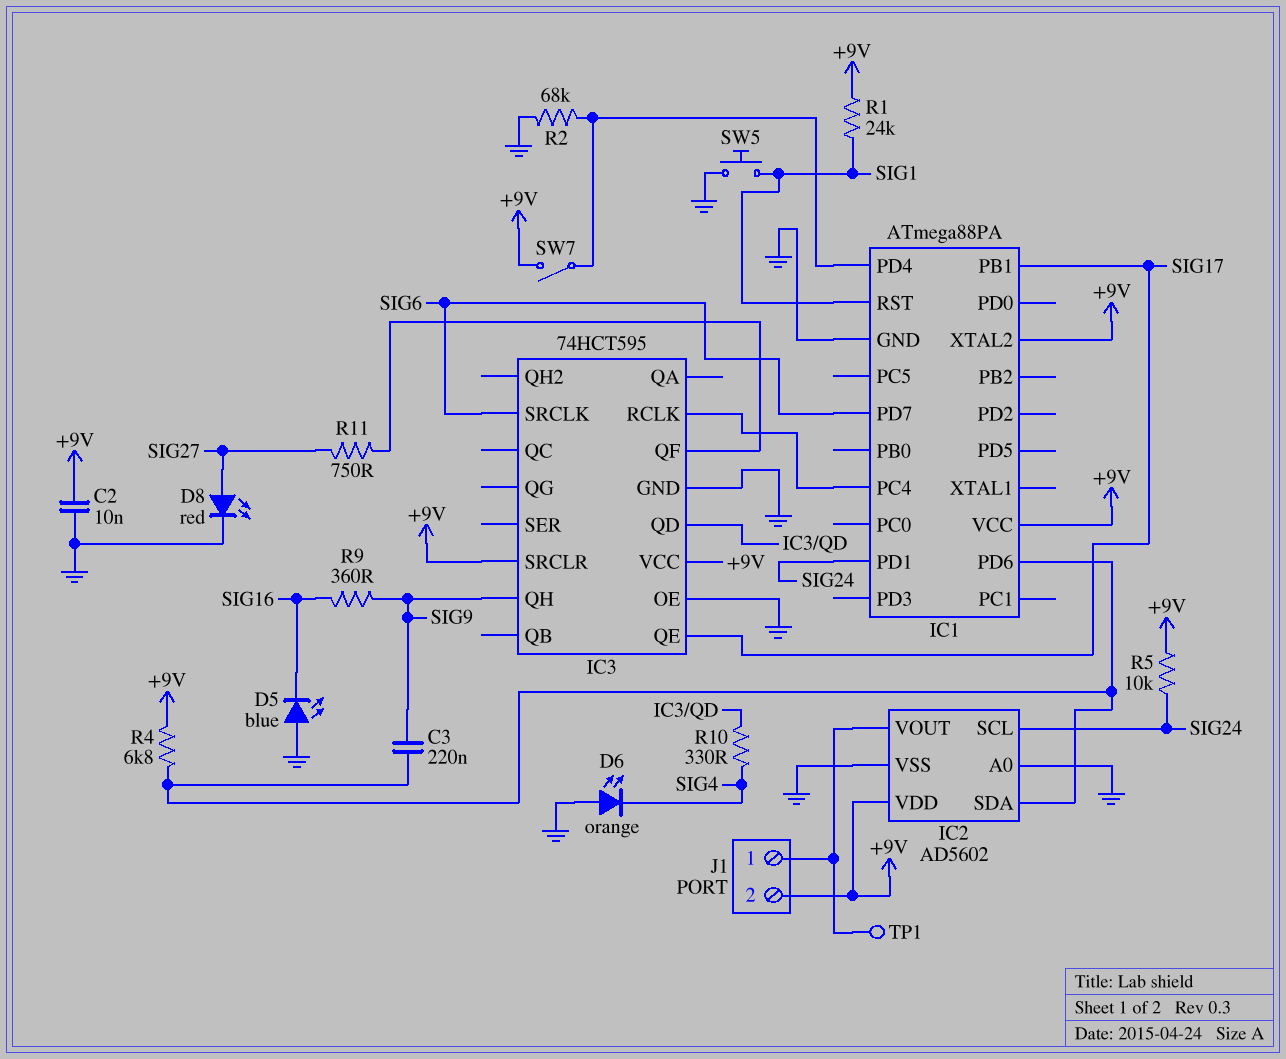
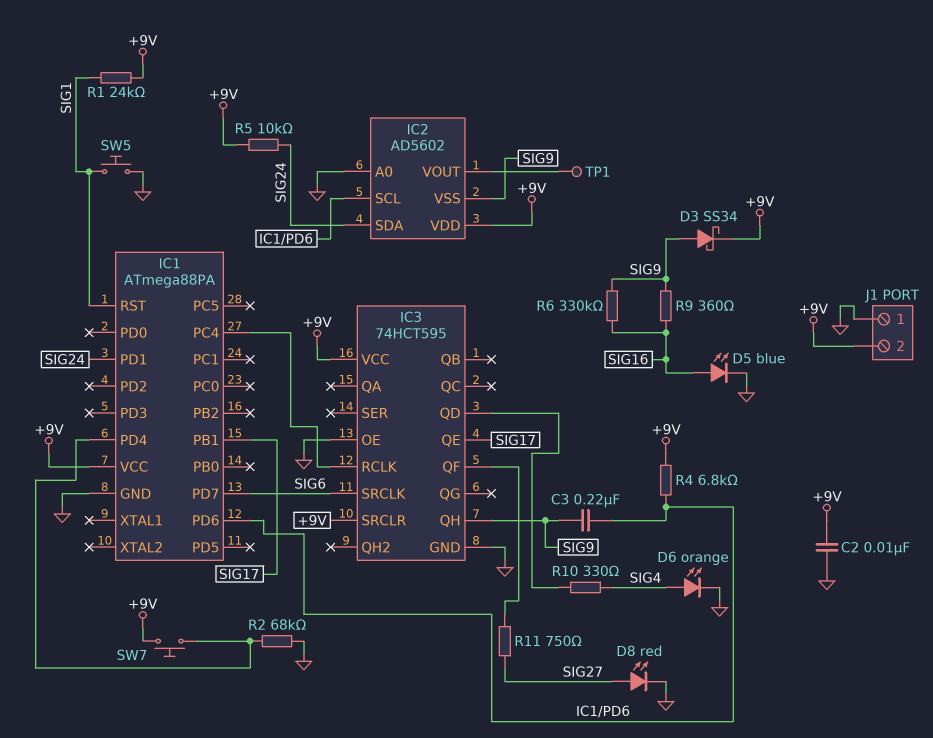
D3: none -> schottky SS34 (A SIG9, K +9V)
D5: LED blue (A GND, K SIG16) -> LED blue (A SIG16, K GND)
D6: LED orange (A GND, K SIG4) -> LED orange (A SIG4, K GND)
IC1 pin XTAL2: +9V -> none
IC2 pin SCL: SIG24 -> IC1/PD6
IC2 pin SDA: IC1/PD6 -> SIG24
IC2 pin VSS: GND -> SIG9
J1 pin 1: IC2/VOUT -> GND
R6: none -> 330k (SIG9, SIG16)
SW7: switch (+9V, IC1/PD4) -> button (+9V, IC1/PD4)

